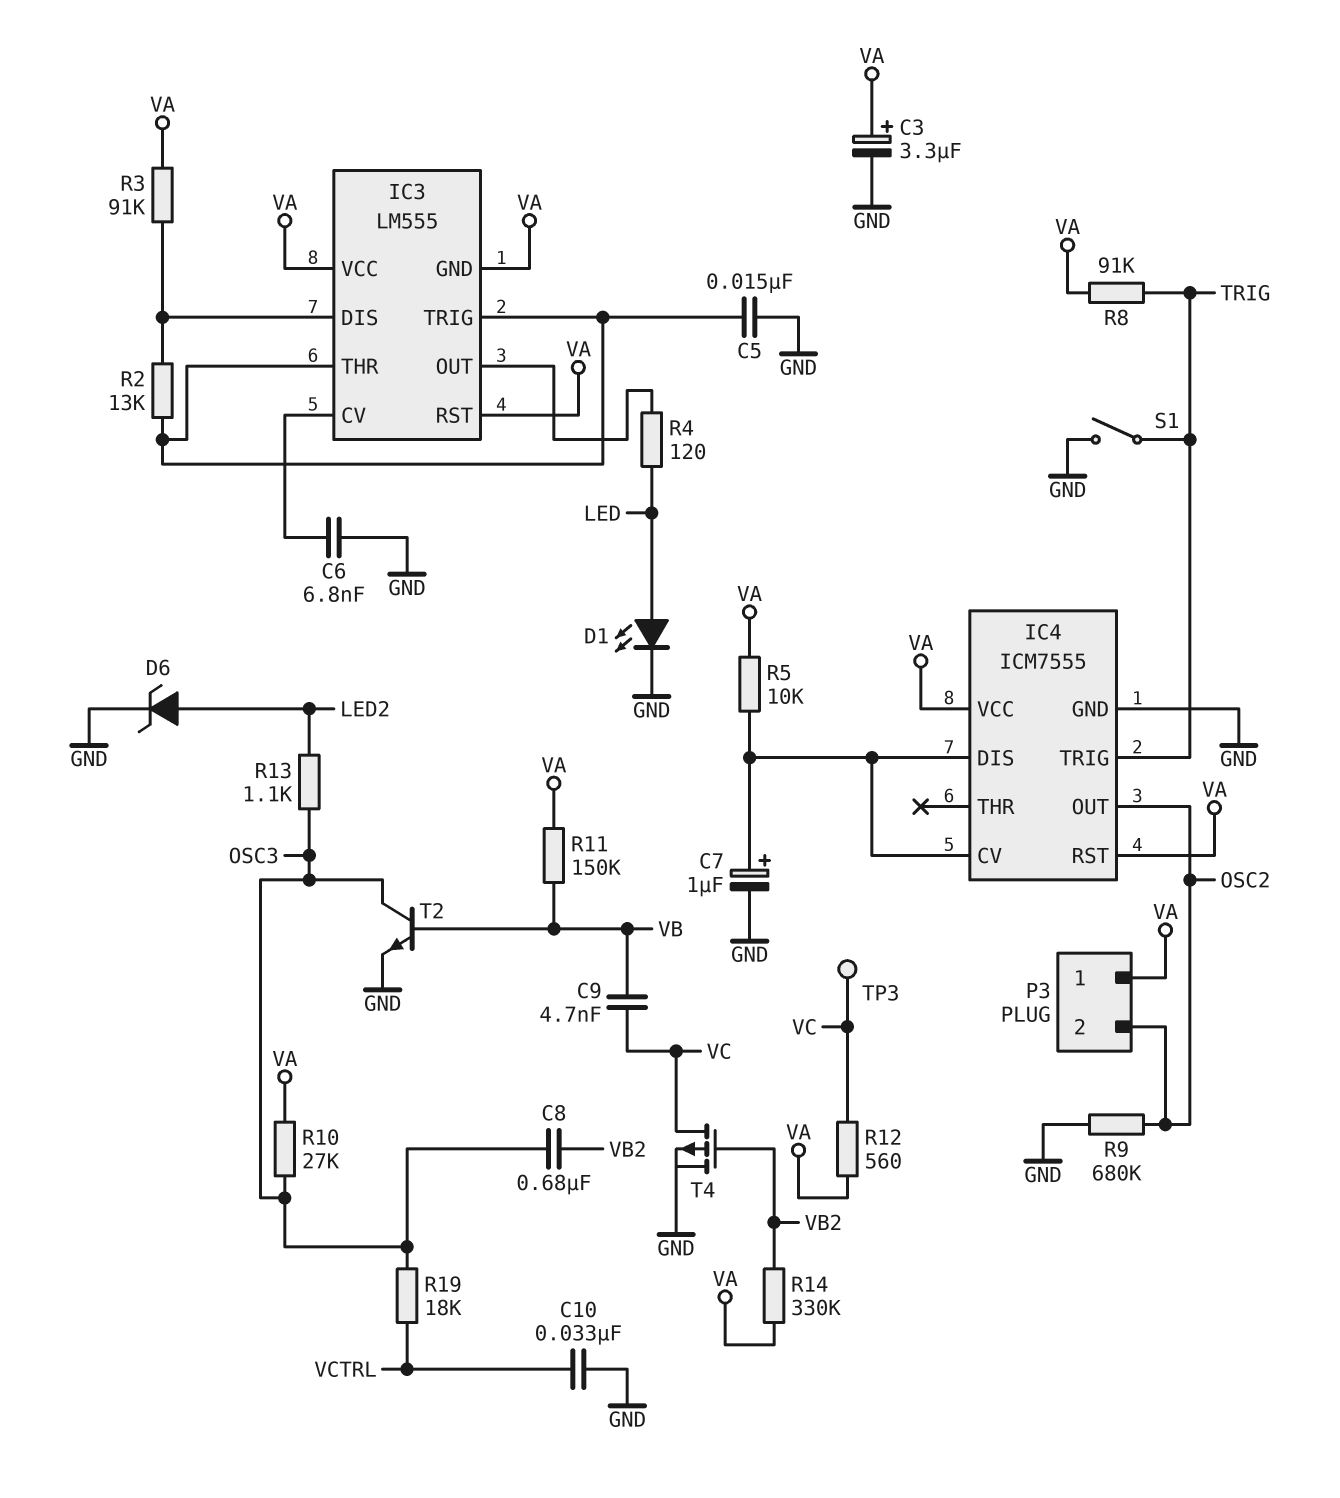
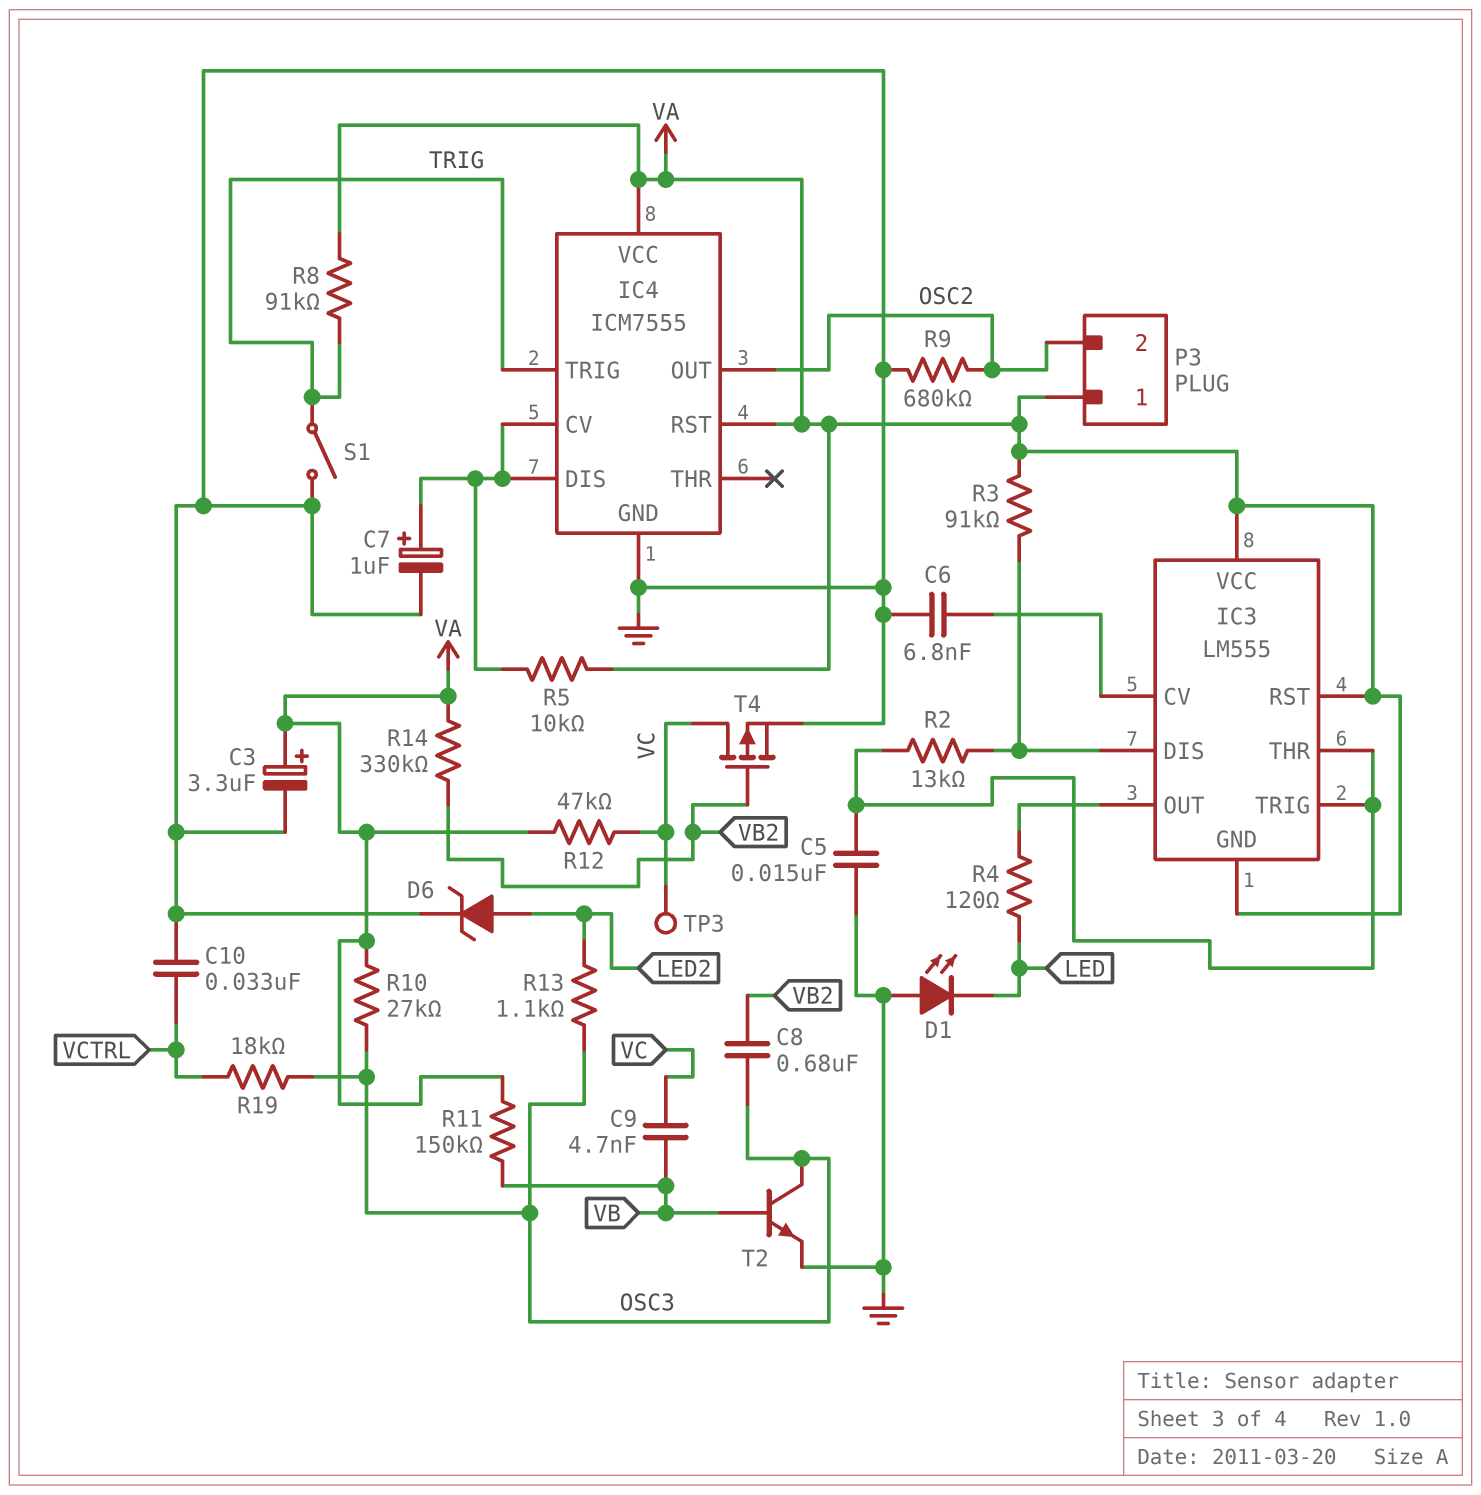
D1: LED (A LED, K GND) -> LED (A GND, K LED)
R12: 560 (VA, VC) -> 47k (VA, VC)

